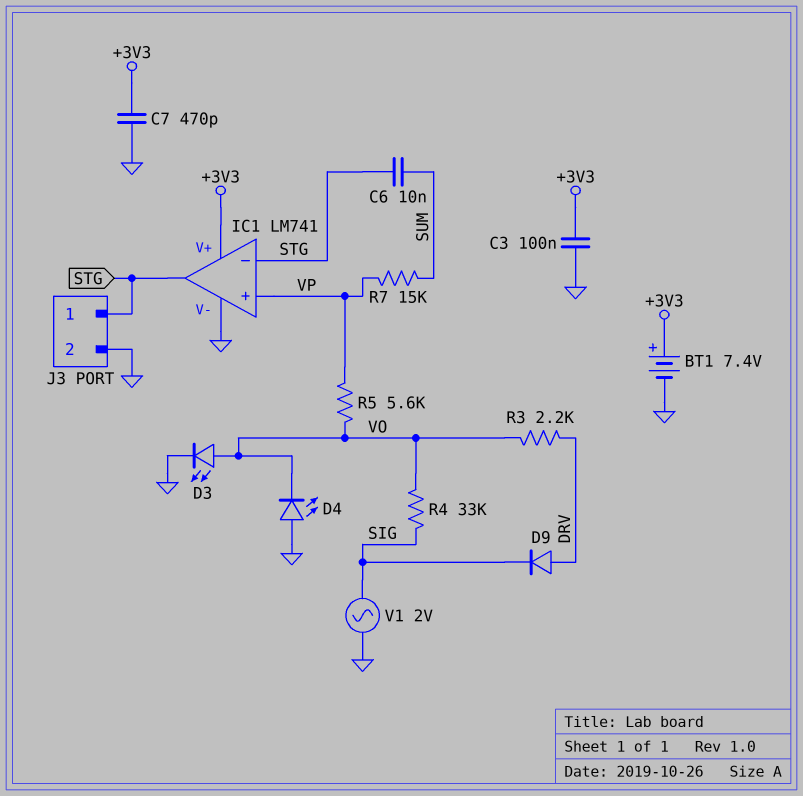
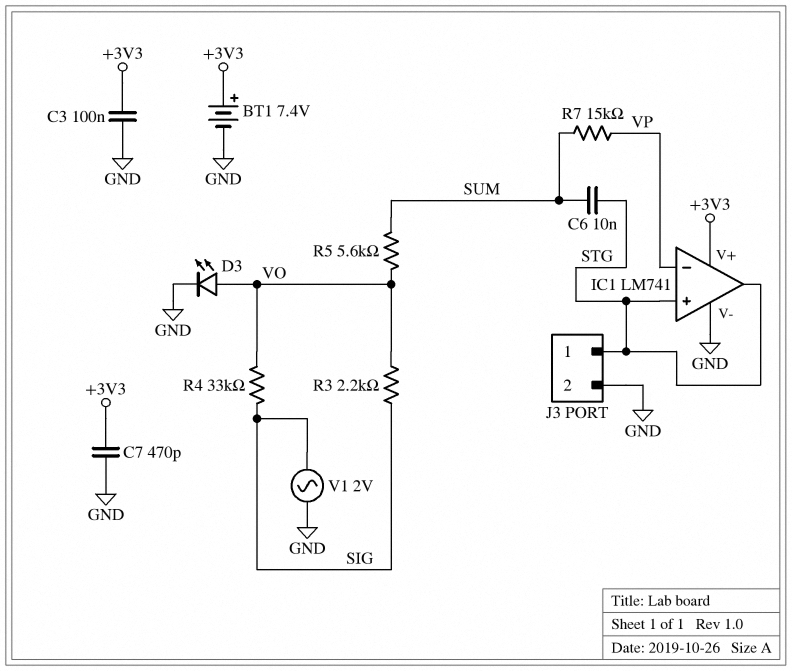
D4: LED (A GND, K VO) -> none
D9: diode (A DRV, K SIG) -> none
IC1 pin in+: VP -> STG
IC1 pin in-: STG -> VP
R3: 2.2k (DRV, VO) -> 2.2k (SIG, VO)
R5: 5.6k (VO, VP) -> 5.6k (SUM, VO)

